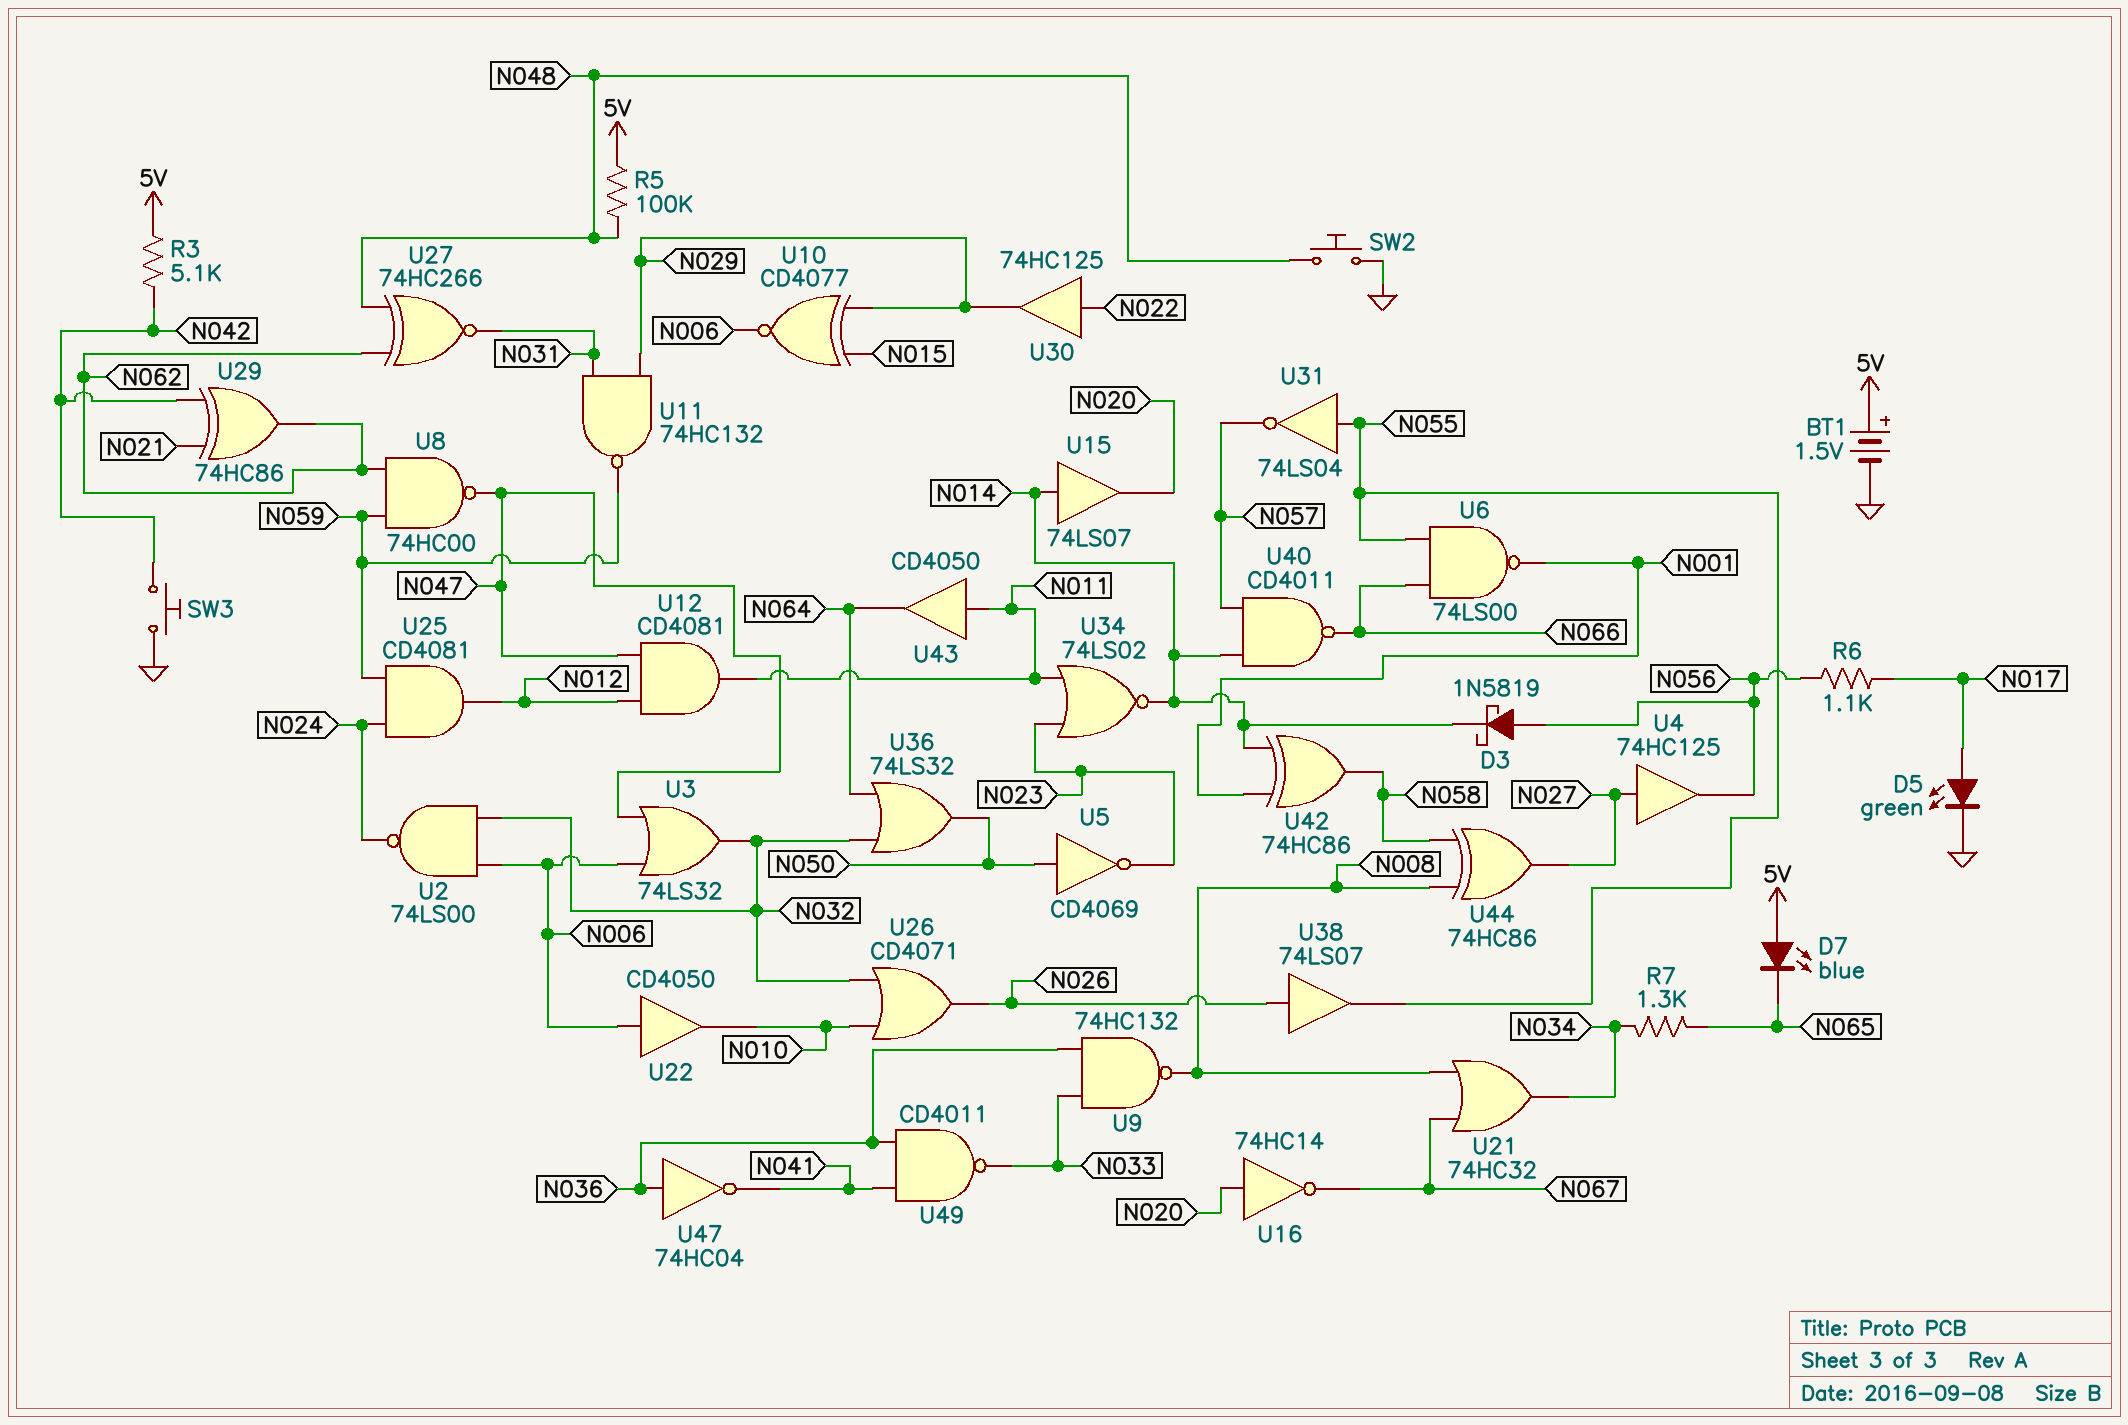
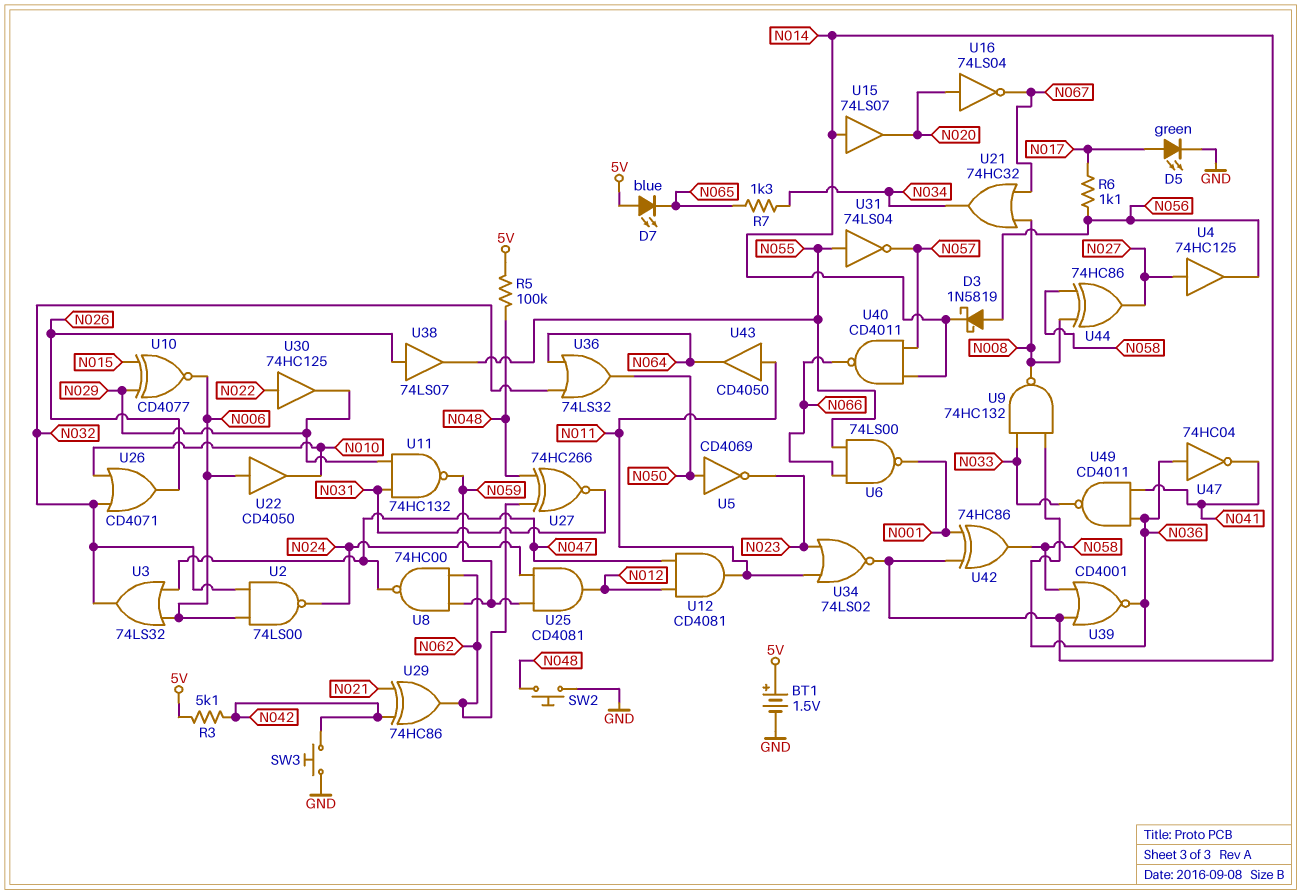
U16: NOT 74HC14 (in N020, out N067) -> NOT 74LS04 (in N020, out N067)
U39: none -> NOR CD4001 (in N014, in N058, out N036)

